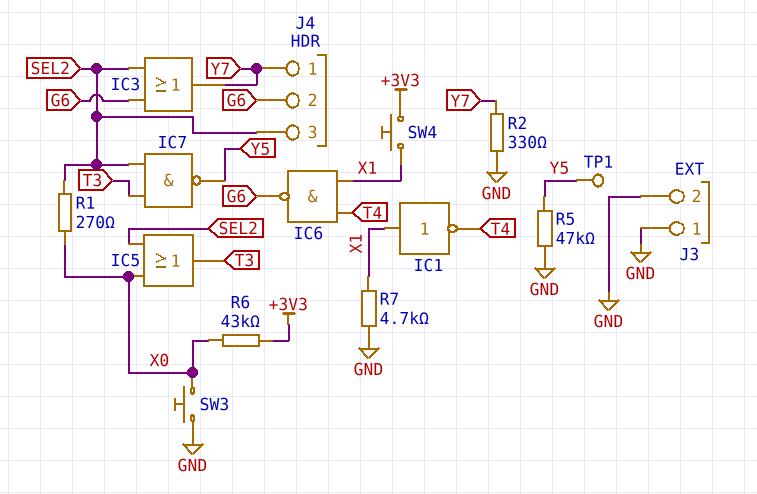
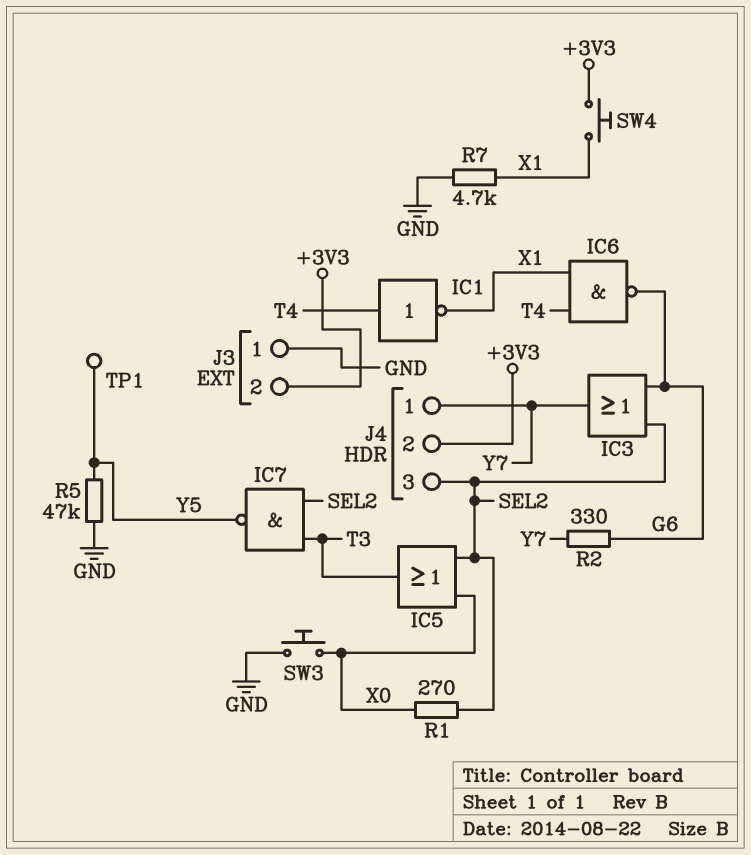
IC1: NOT (in X1, out T4) -> NOT (in T4, out X1)
J3 pin 2: GND -> +3V3
J4 pin 2: G6 -> +3V3
R2: 330 (GND, Y7) -> 330 (G6, Y7)
R6: 43k (+3V3, X0) -> none

